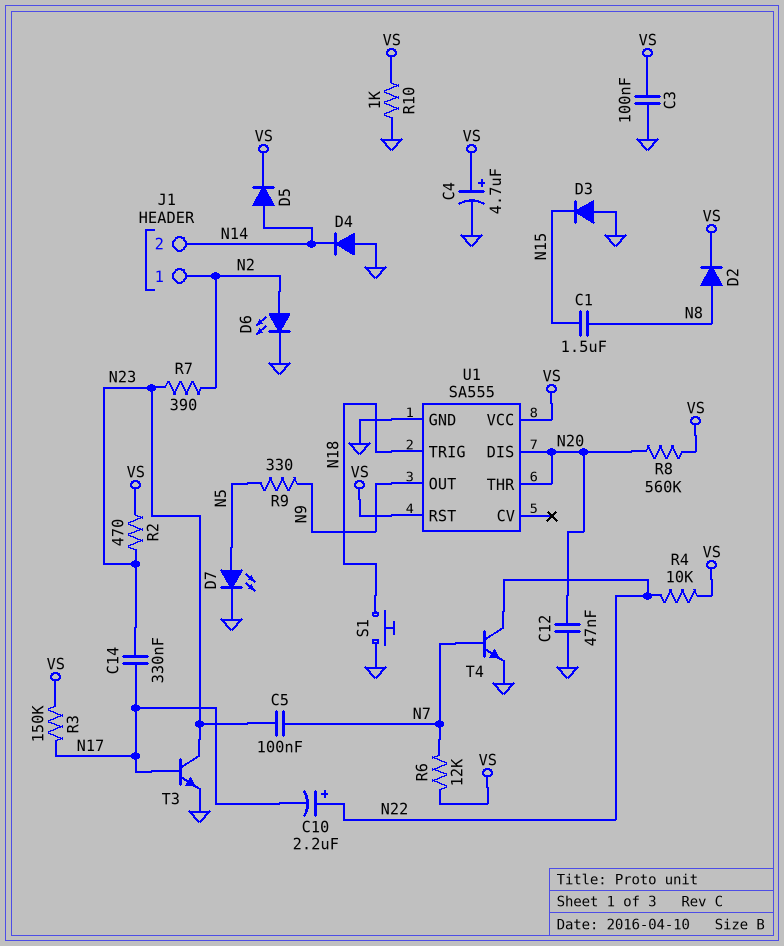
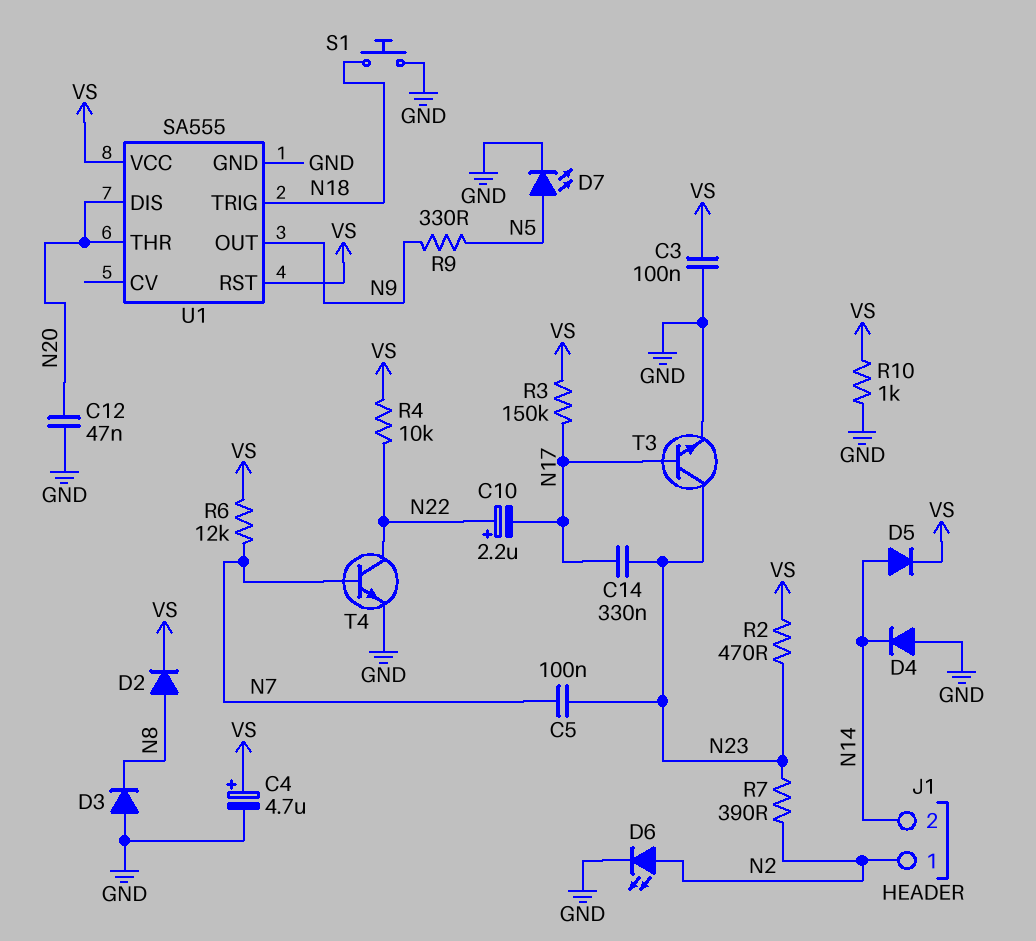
C1: 1.5uF (N8, N15) -> none
D3: diode (A GND, K N15) -> diode (A GND, K N8)
R8: 560k (N20, VS) -> none

